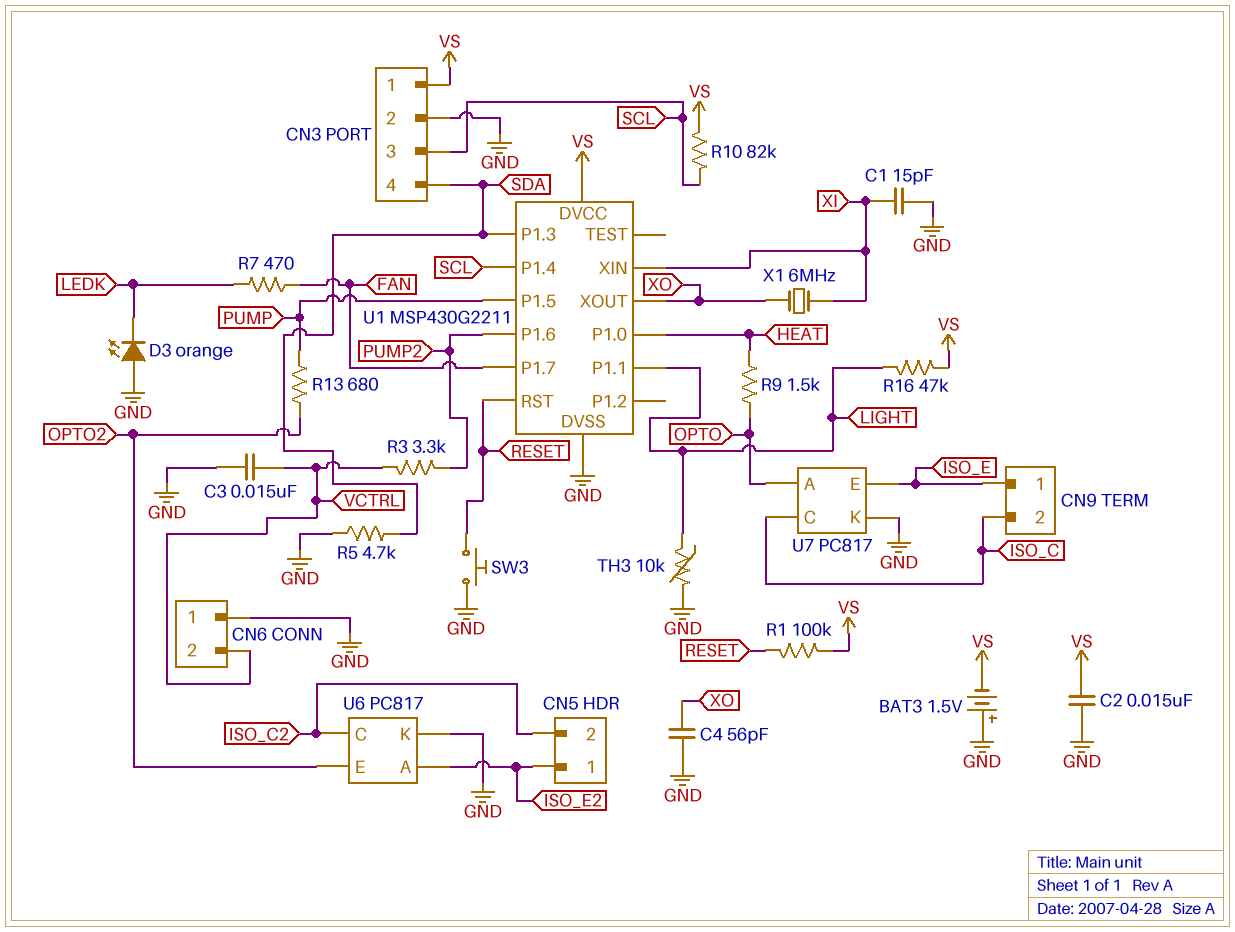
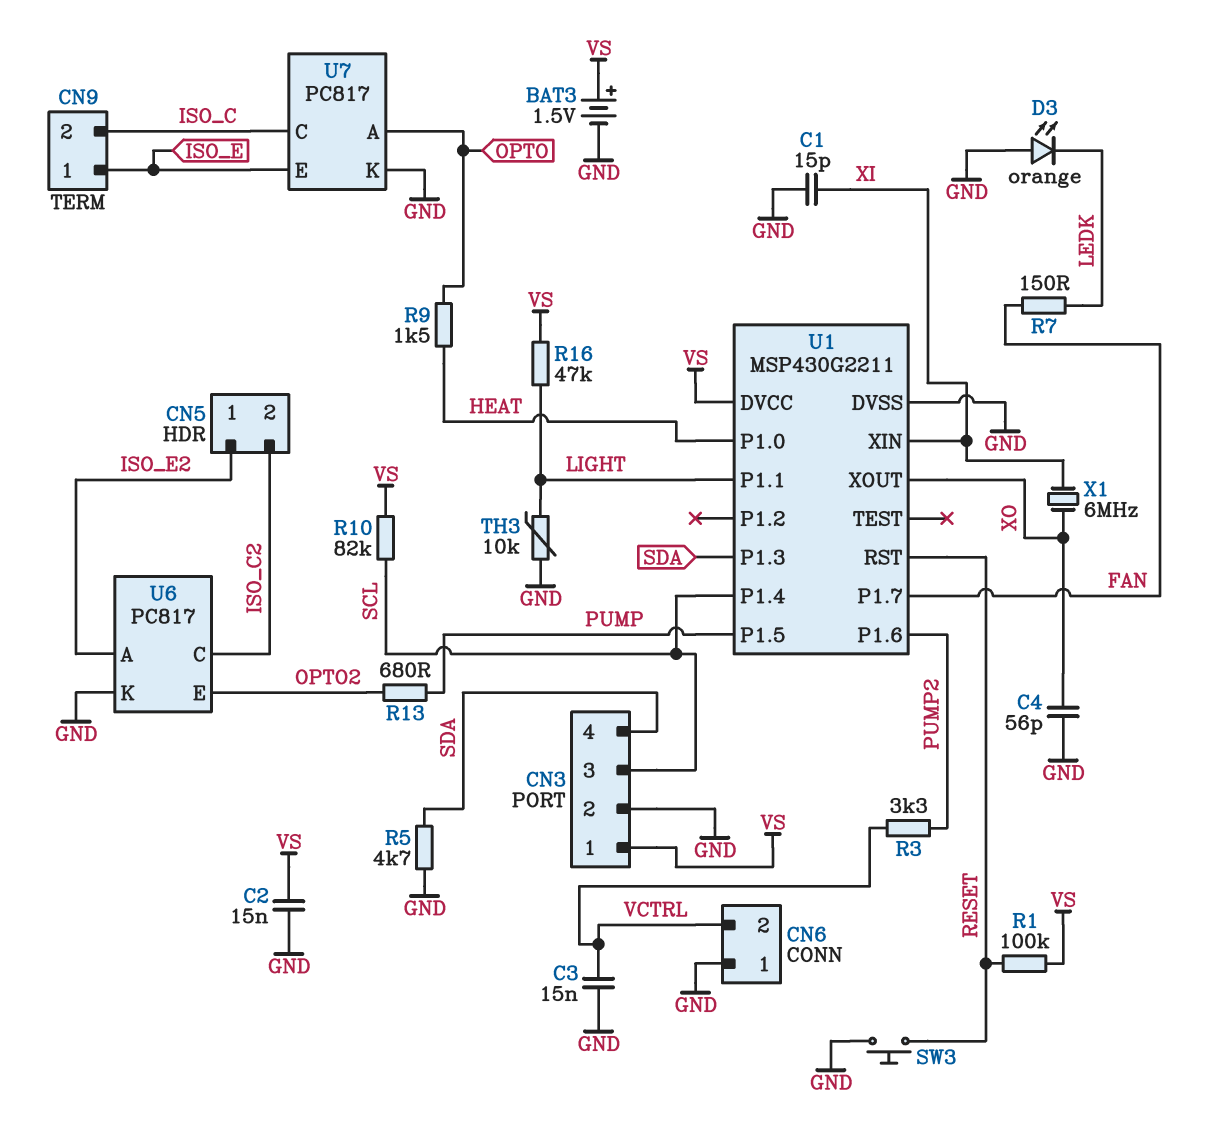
BAT3: 1.5V (plus GND, minus VS) -> 1.5V (plus VS, minus GND)
R7: 470 (FAN, LEDK) -> 150 (FAN, LEDK)

